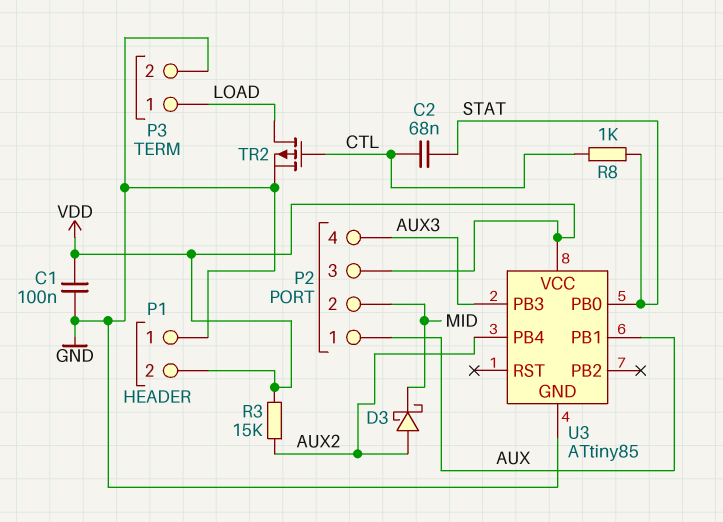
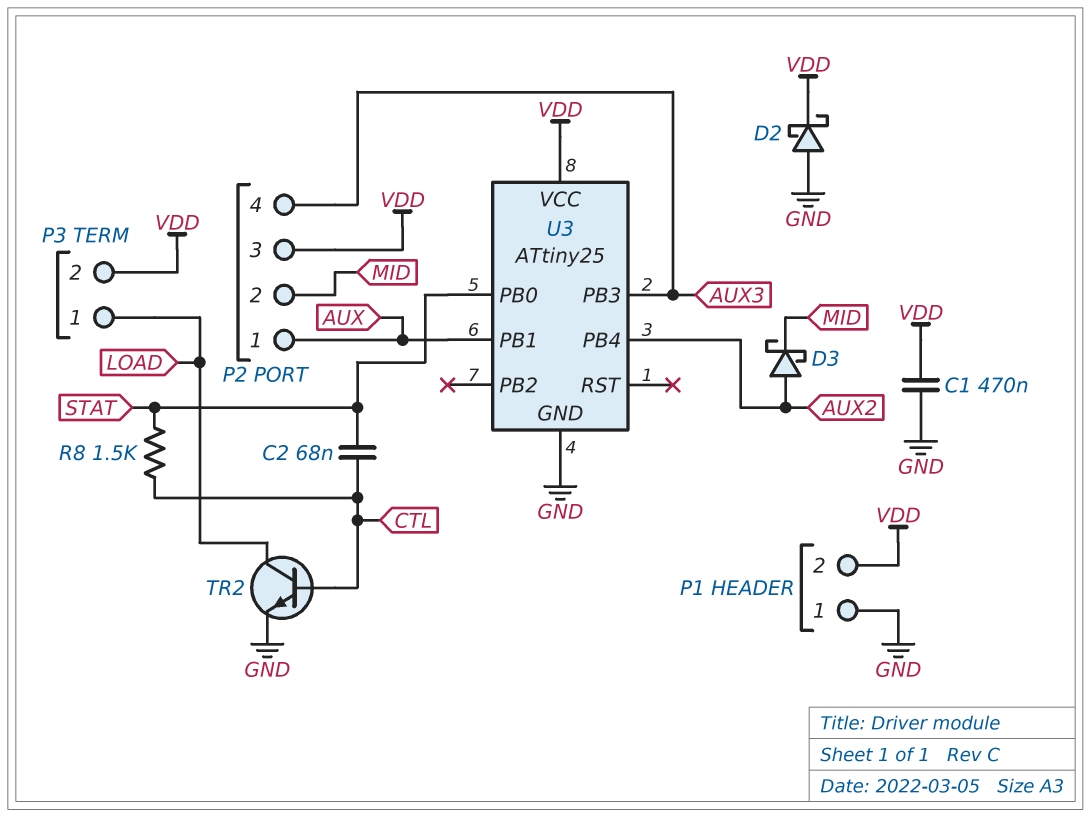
C1: 100nF (GND, VDD) -> 470nF (GND, VDD)
D2: none -> schottky (A GND, K VDD)
P3 pin 2: GND -> VDD
R3: 15k (AUX2, VDD) -> none
R8: 1k (CTL, STAT) -> 1.5k (CTL, STAT)
TR2: PMOS (G CTL, D LOAD, S GND) -> NPN (B CTL, C LOAD, E GND)
U3: ATtiny85 -> ATtiny25

